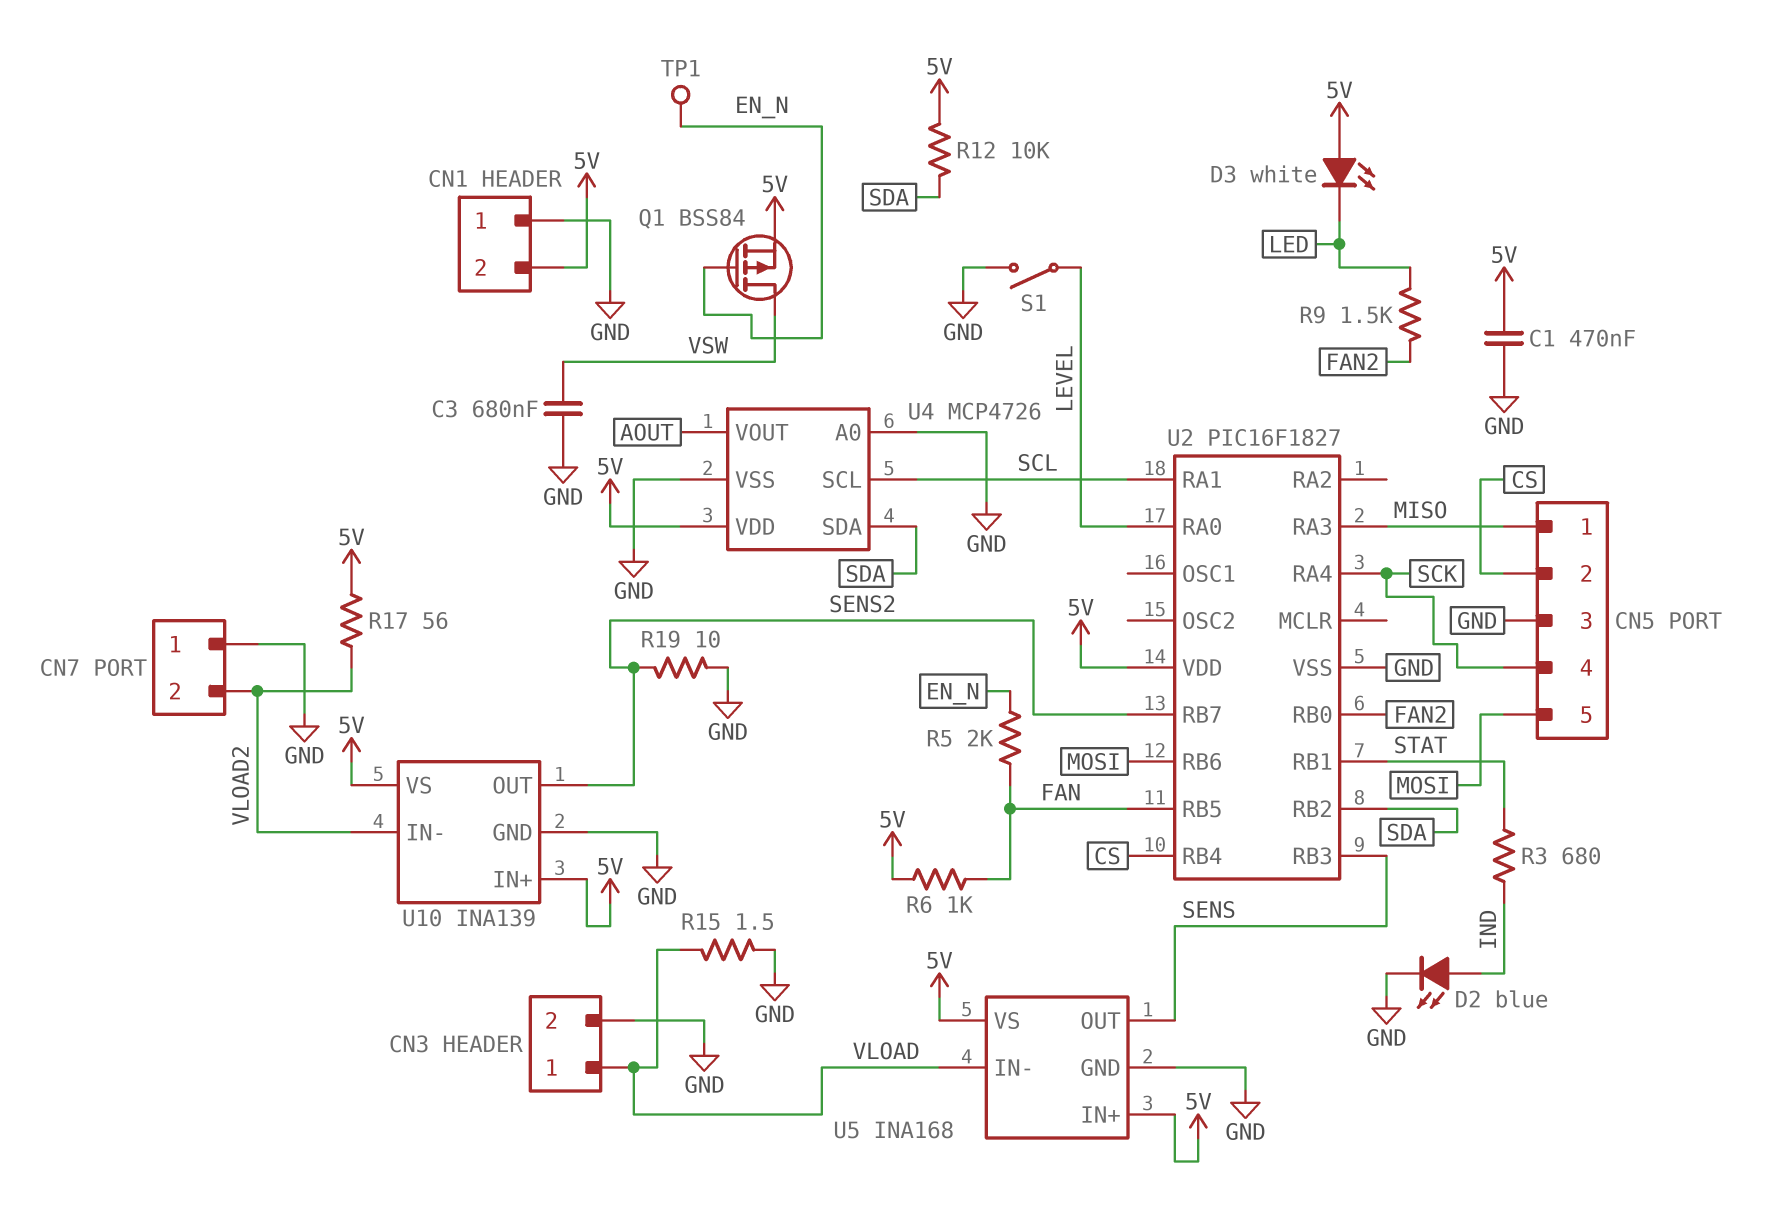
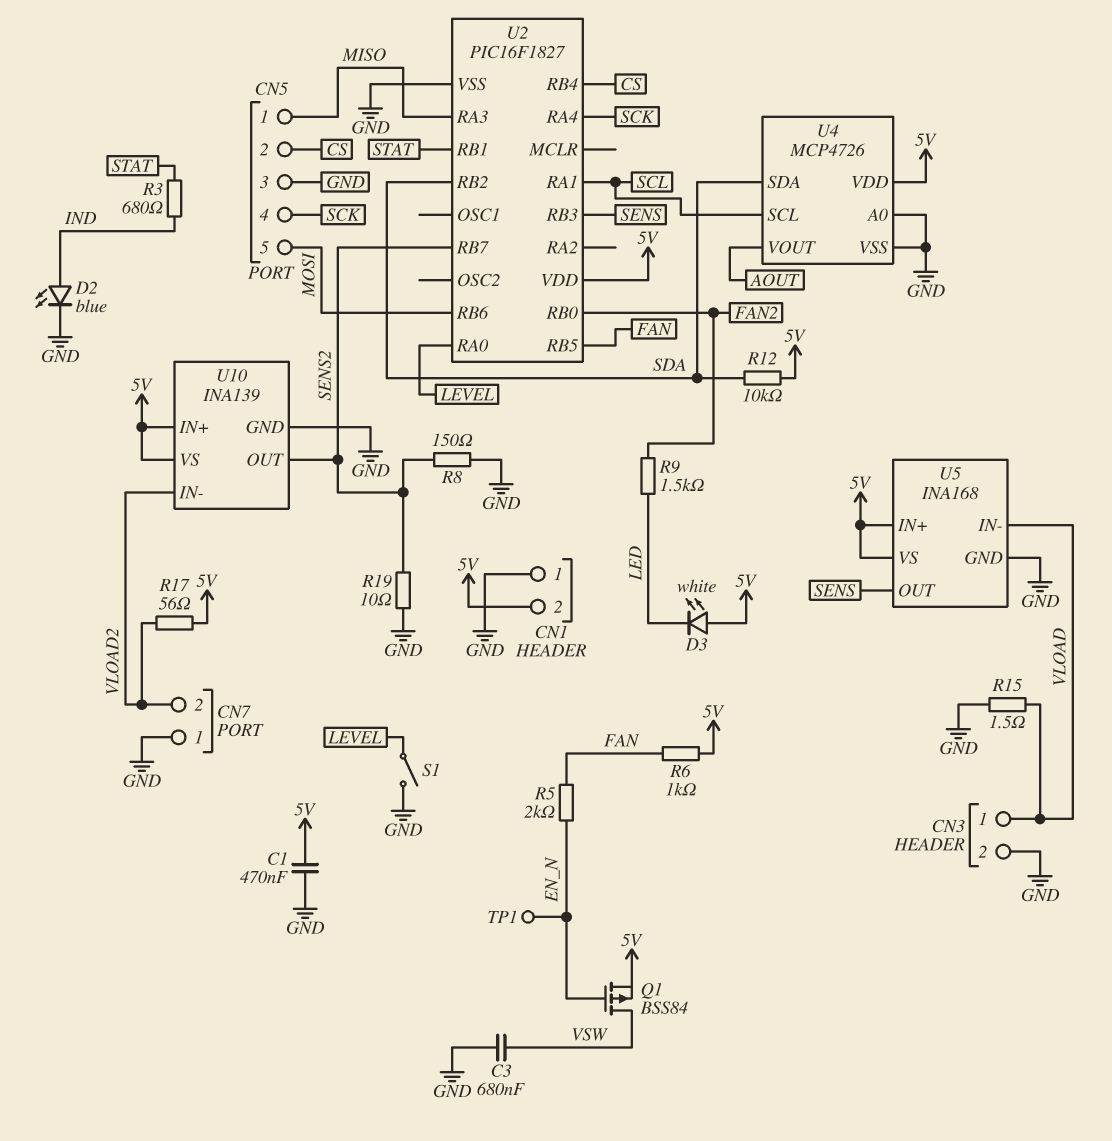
R8: none -> 150 (GND, SENS2)

